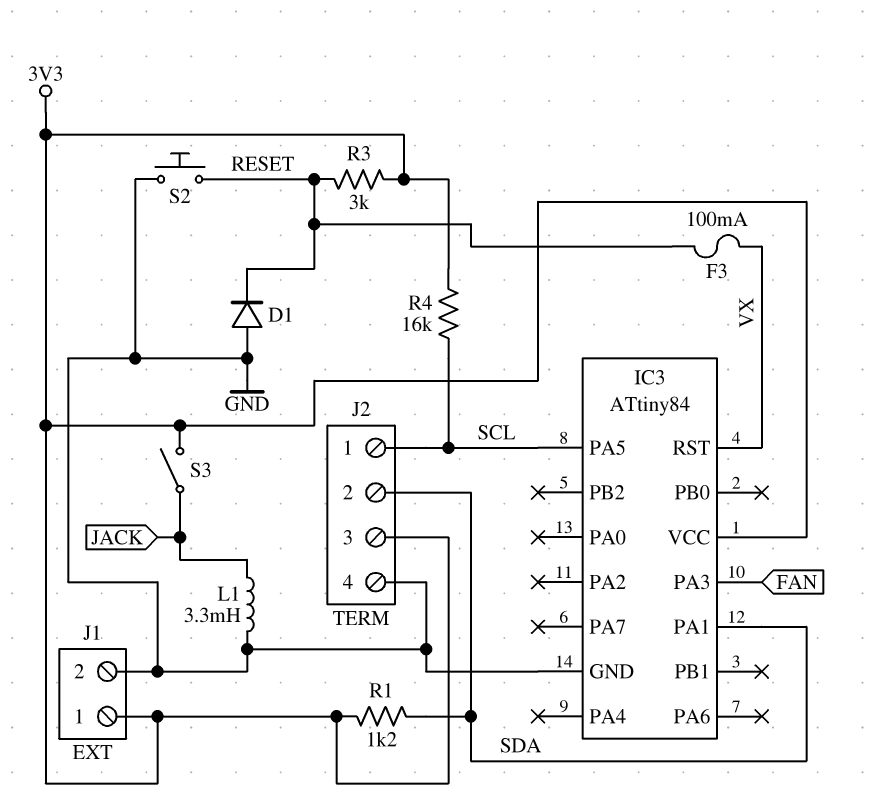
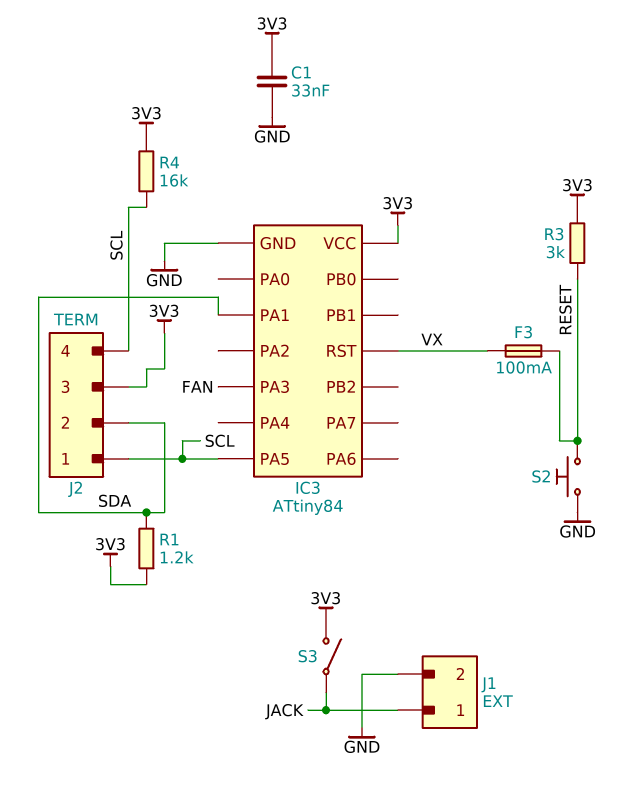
C1: none -> 33nF (3V3, GND)
D1: diode (A GND, K RESET) -> none
J1 pin 1: 3V3 -> JACK
J2 pin 4: GND -> SCL
L1: 3.3mH (GND, JACK) -> none

